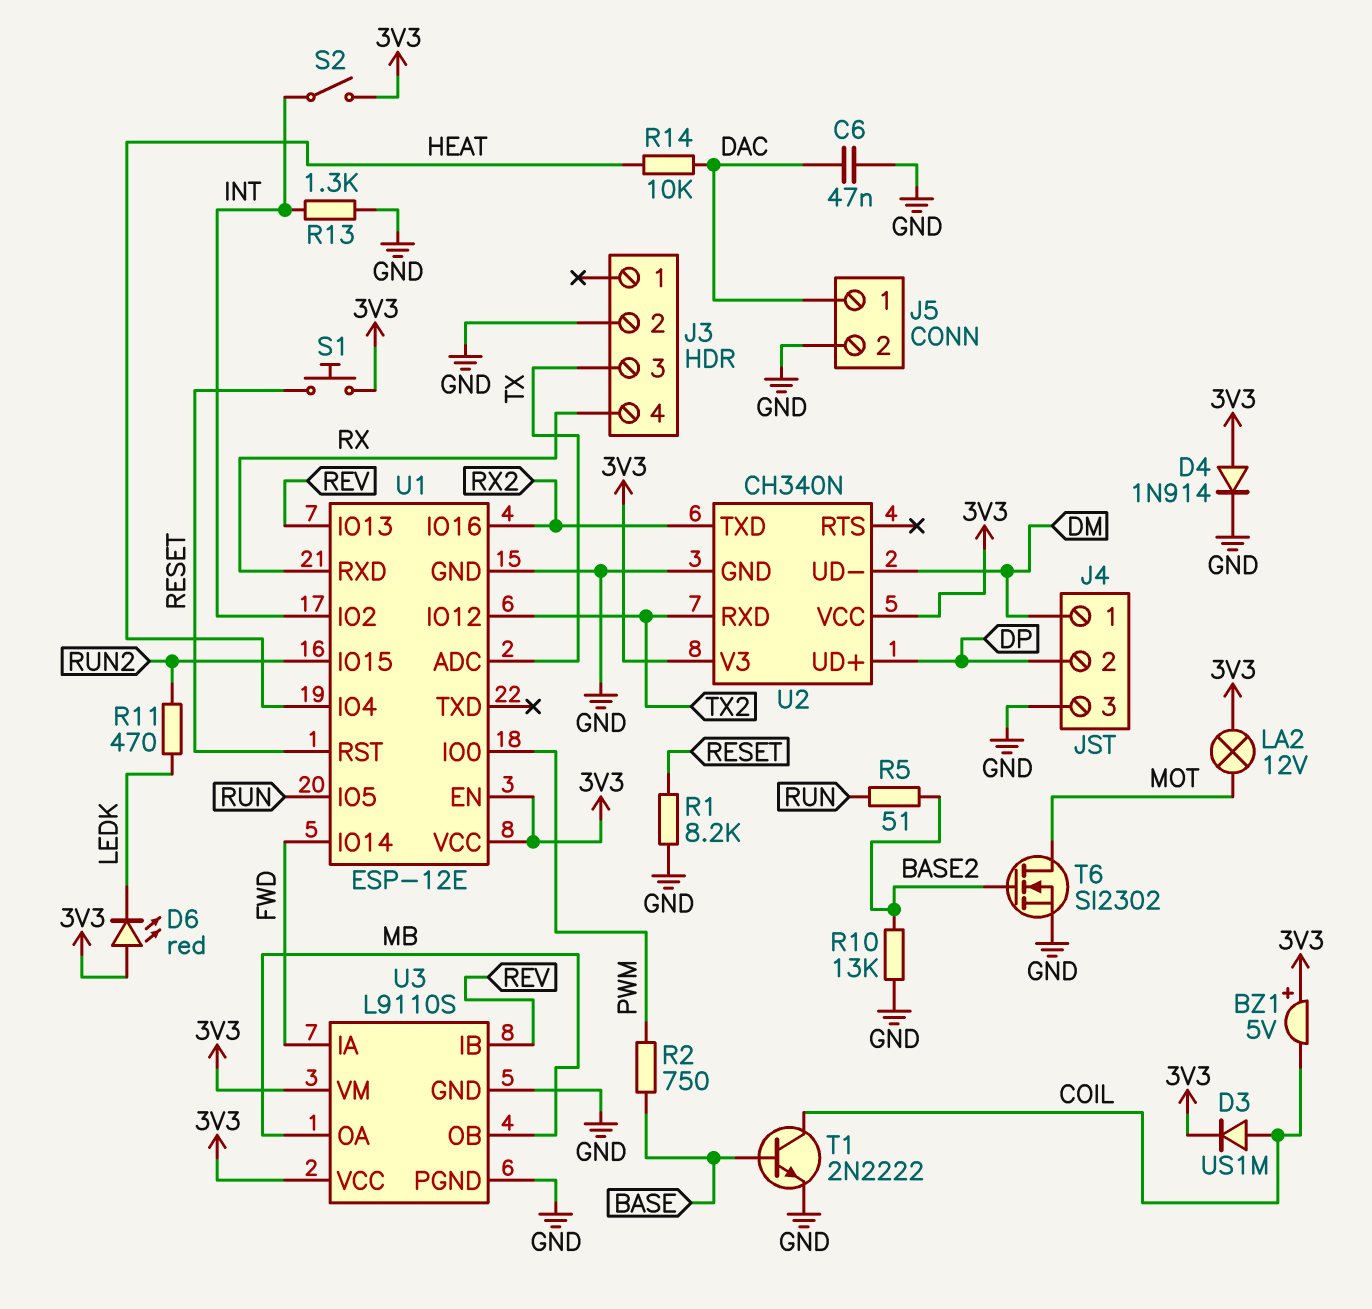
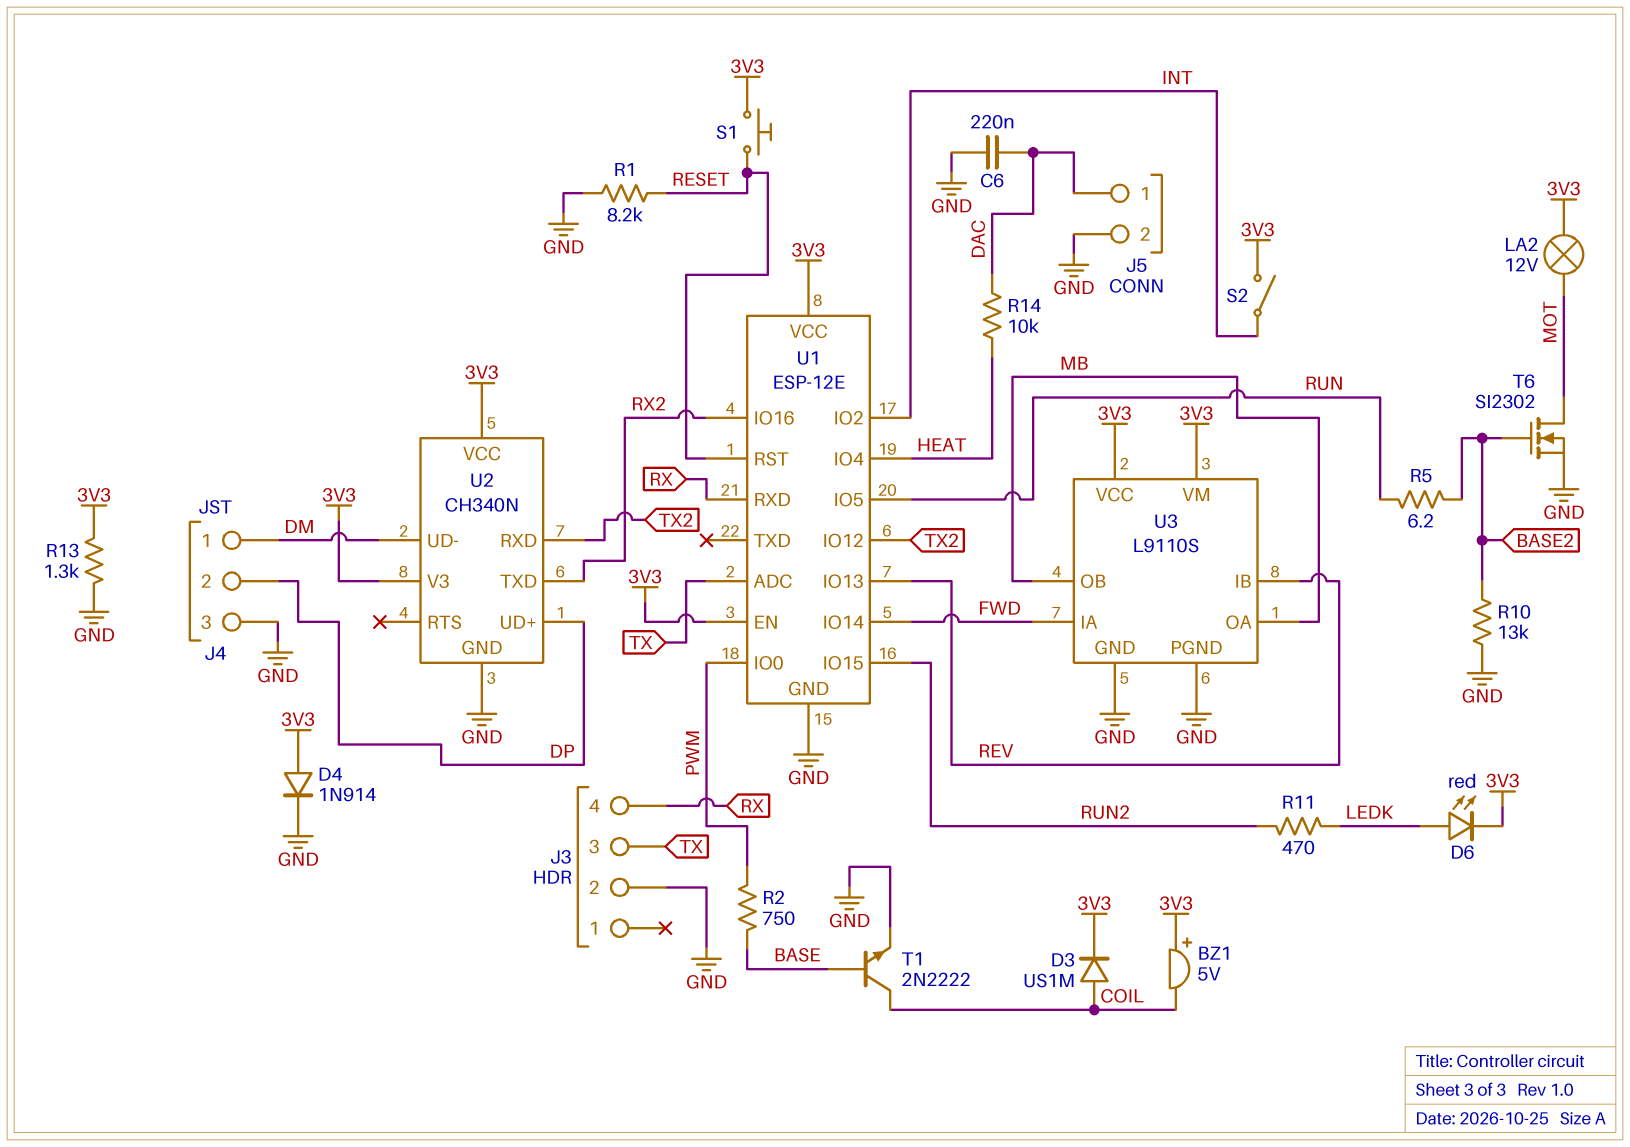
C6: 47nF (DAC, GND) -> 220nF (DAC, GND)
D6: LED red (A 3V3, K LEDK) -> LED red (A LEDK, K 3V3)
R5: 51 (BASE2, RUN) -> 6.2 (BASE2, RUN)
R13: 1.3k (GND, INT) -> 1.3k (3V3, GND)

